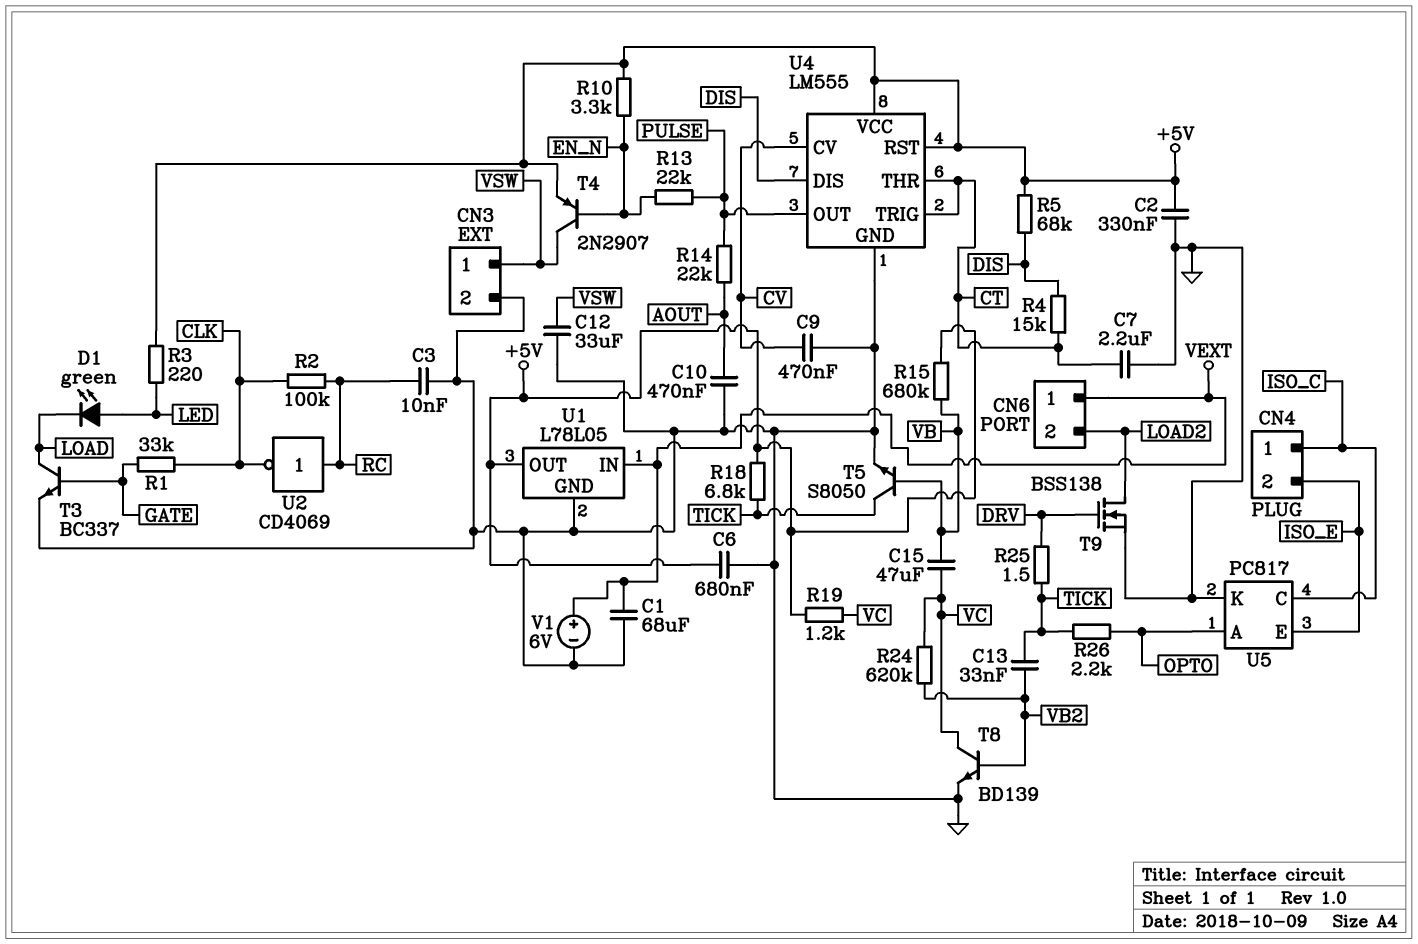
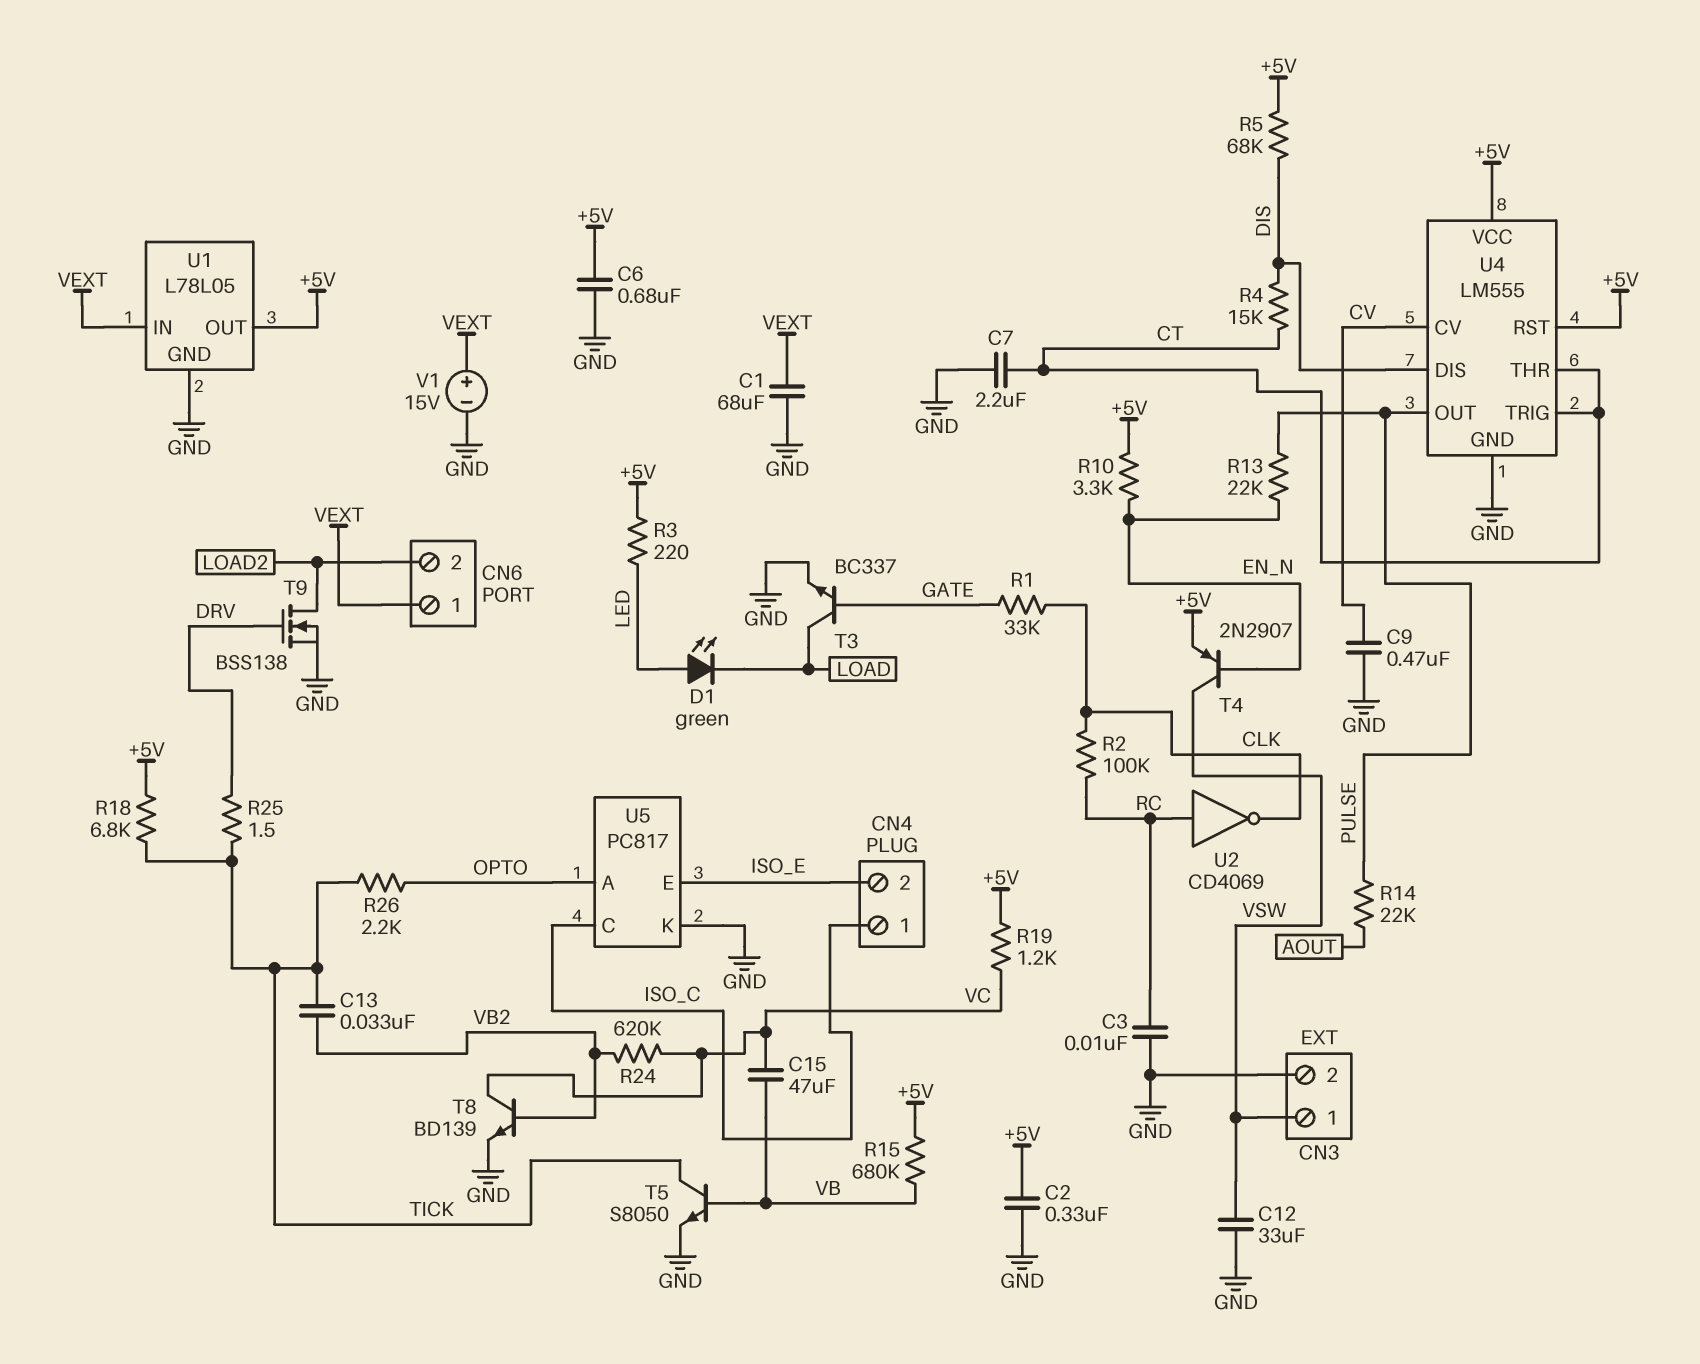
C10: 470nF (AOUT, GND) -> none
V1: 6V (plus VEXT, minus GND) -> 15V (plus VEXT, minus GND)

